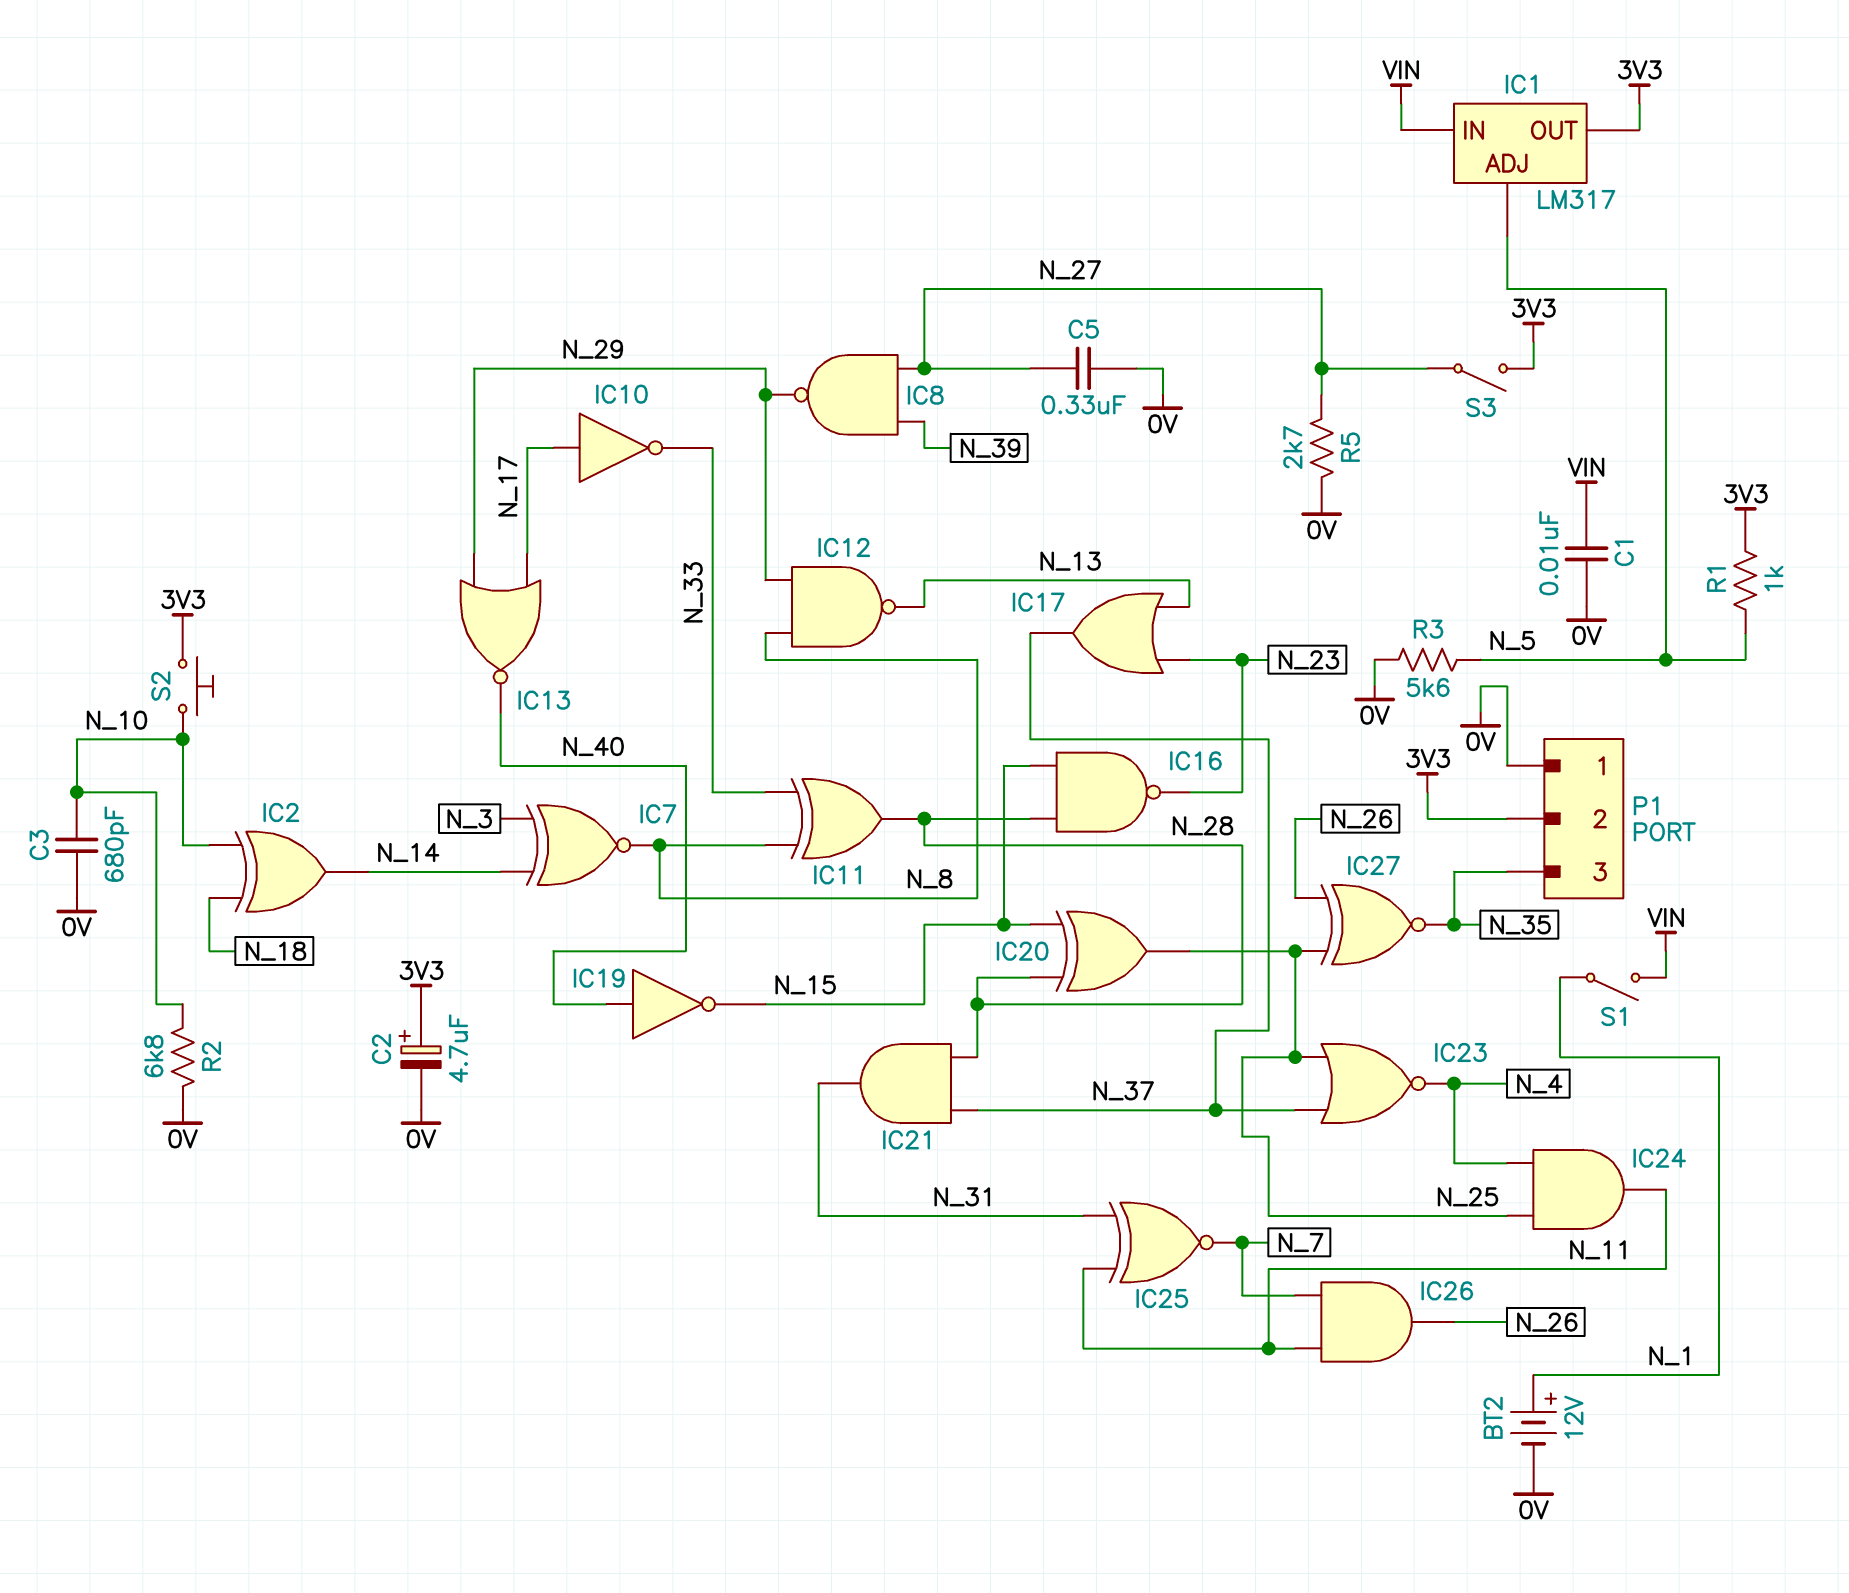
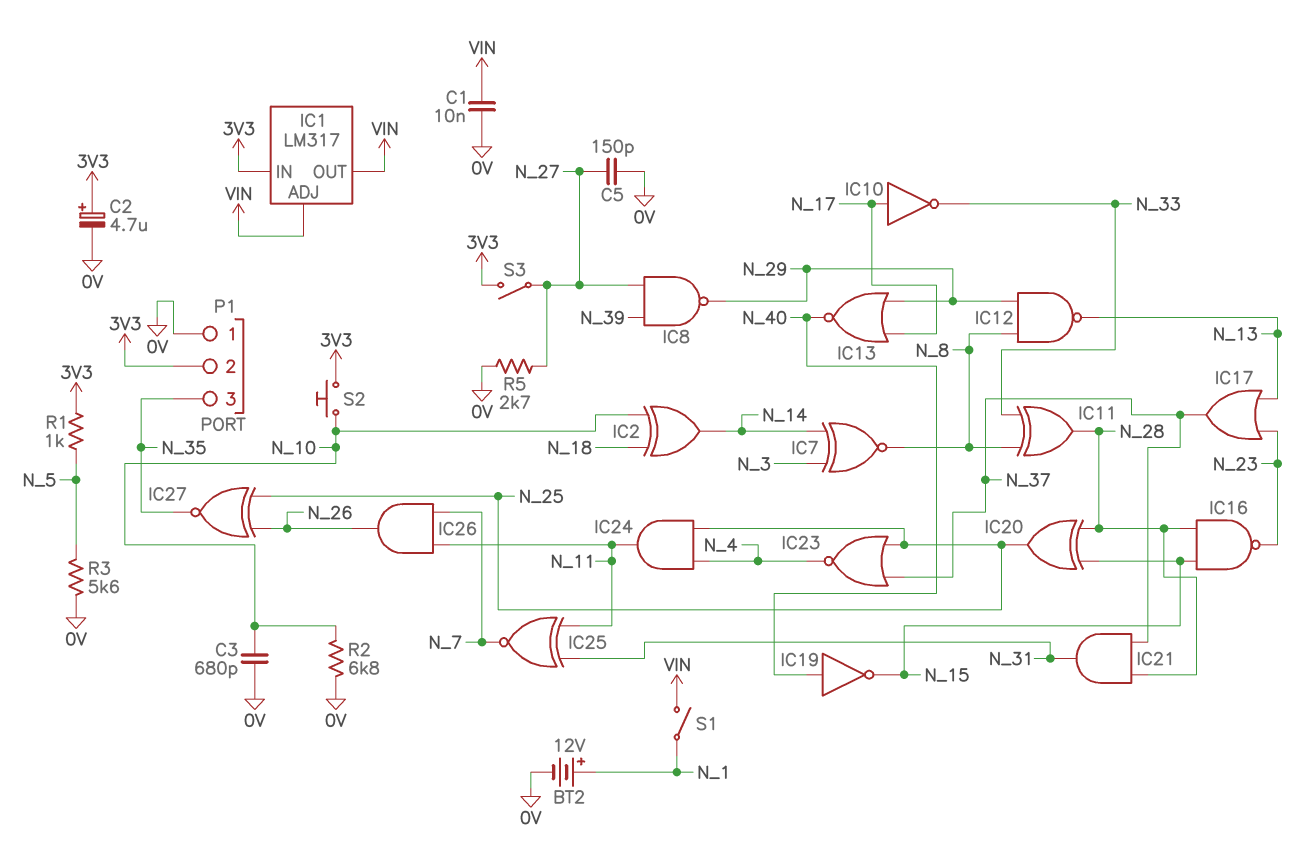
C5: 330nF (0V, N_27) -> 150pF (0V, N_27)
IC1 pin ADJ: N_5 -> VIN
IC1 pin IN: VIN -> 3V3
IC1 pin OUT: 3V3 -> VIN

